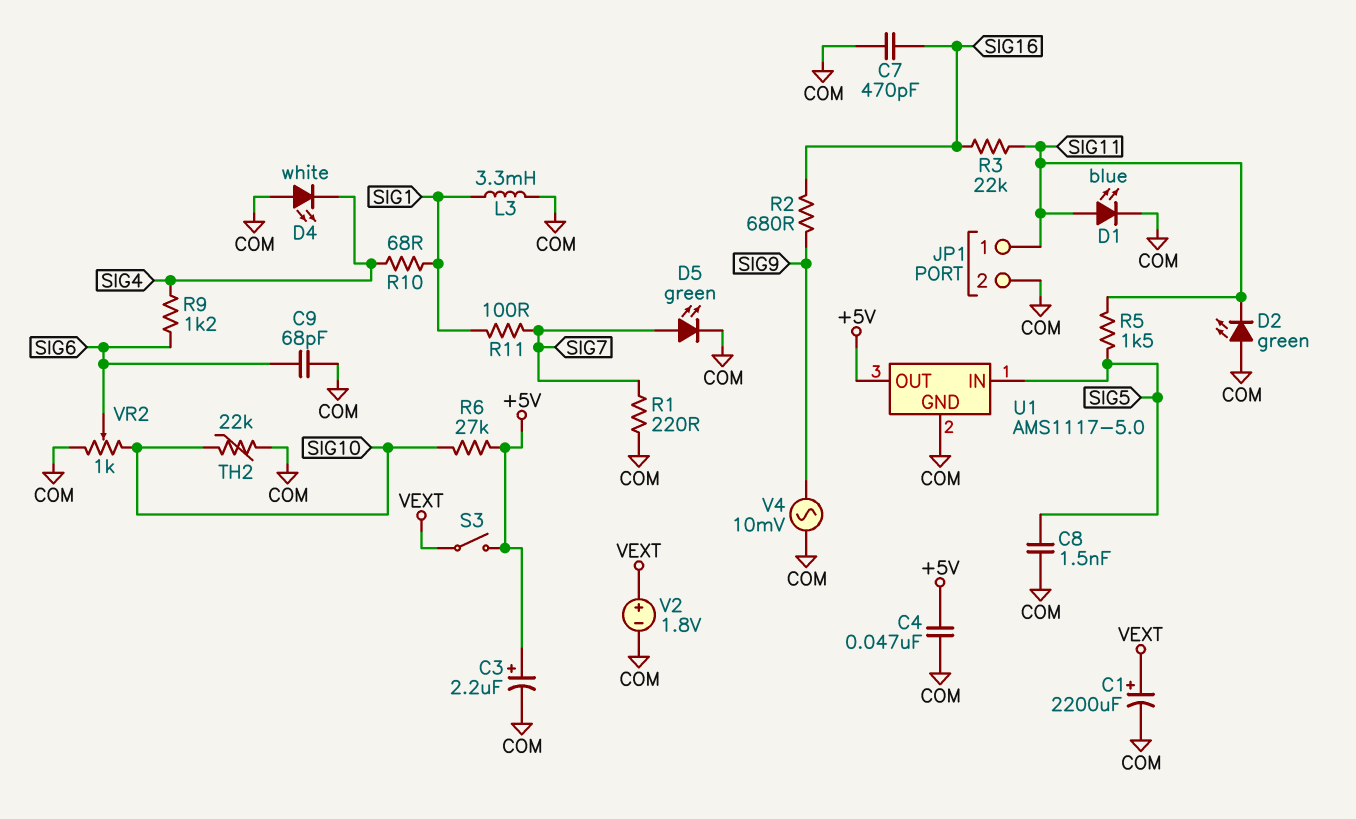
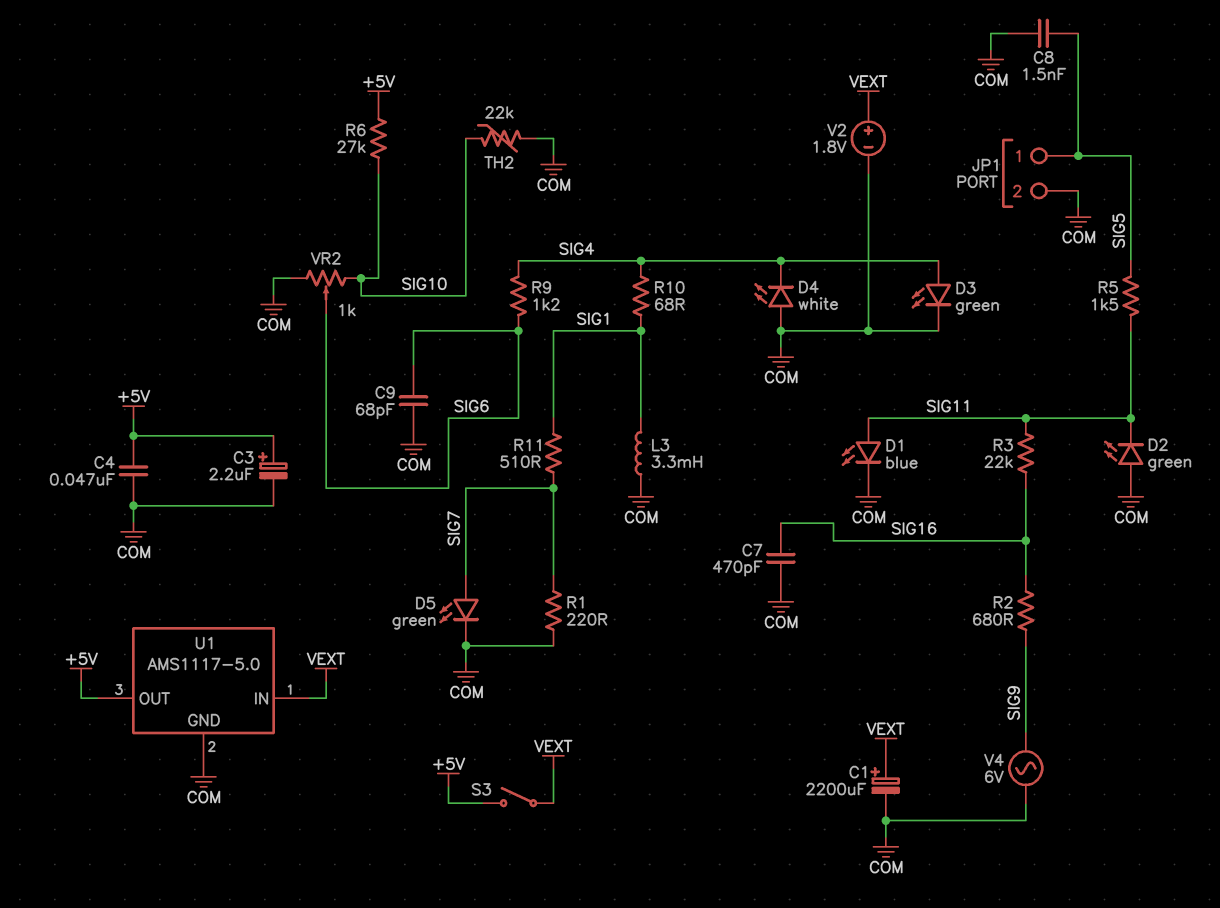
D3: none -> LED green (A SIG4, K COM)
JP1 pin 1: SIG11 -> SIG5
R11: 100 (SIG1, SIG7) -> 510 (SIG1, SIG7)
U1 pin IN: SIG5 -> VEXT
V4: AC 10mV (COM, SIG9) -> AC 6V (COM, SIG9)

